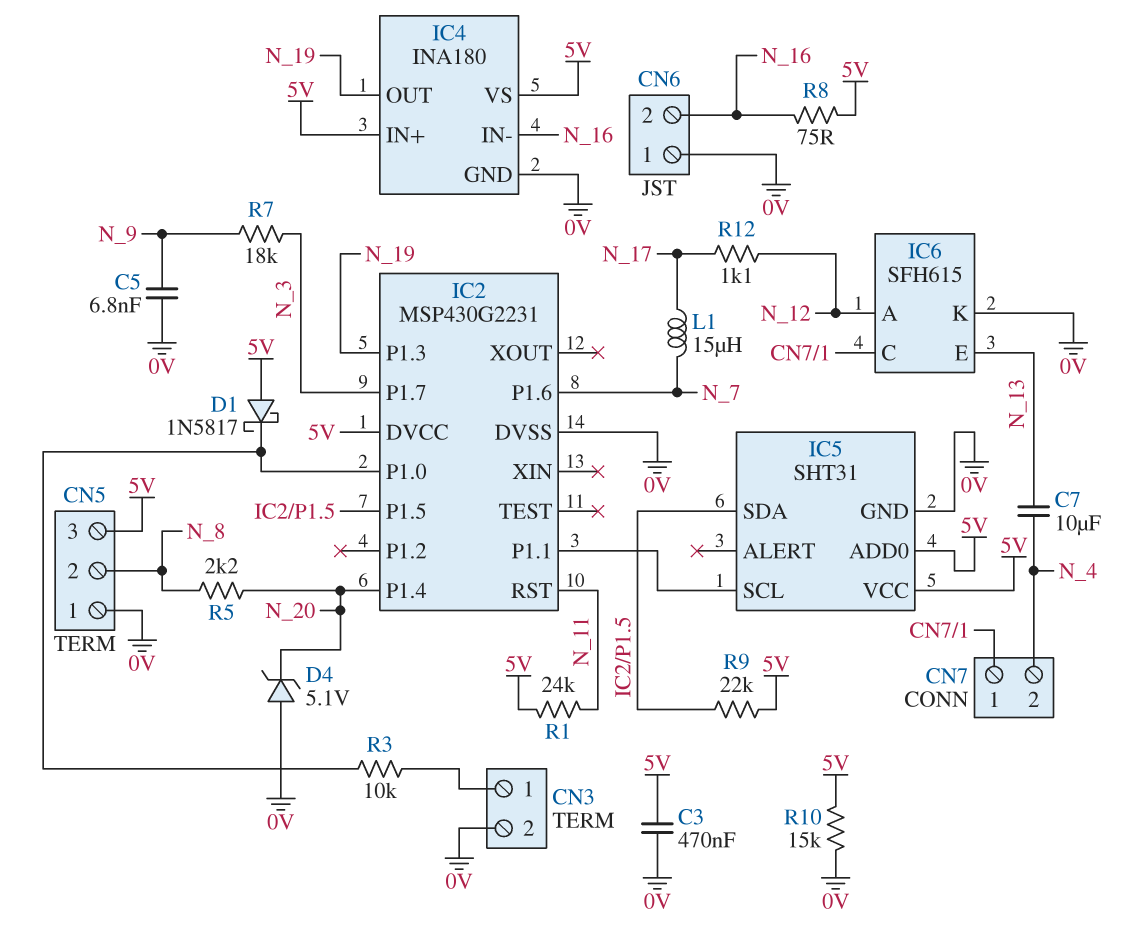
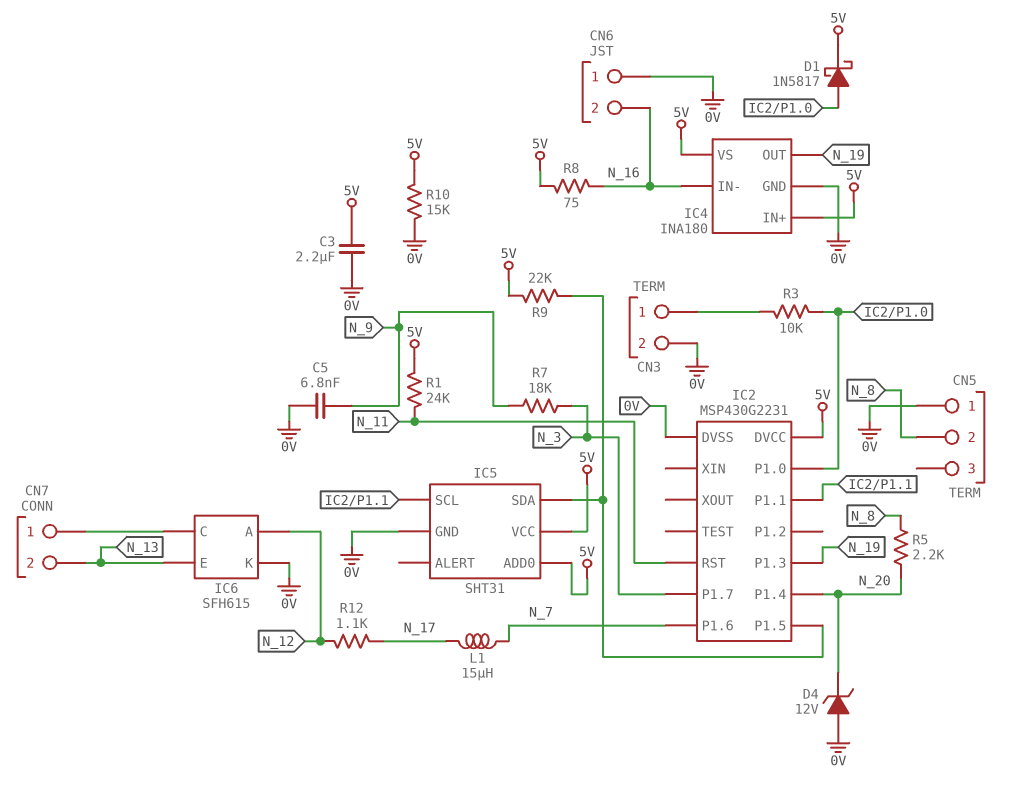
C3: 470nF (0V, 5V) -> 2.2uF (0V, 5V)
C7: 10uF (N_4, N_13) -> none
CN5 pin 3: 5V -> none
CN7 pin 2: N_4 -> N_13
D1: schottky 1N5817 (A 5V, K IC2/P1.0) -> schottky 1N5817 (A IC2/P1.0, K 5V)
D4: zener 5.1V (A 0V, K N_20) -> zener 12V (A 0V, K N_20)

